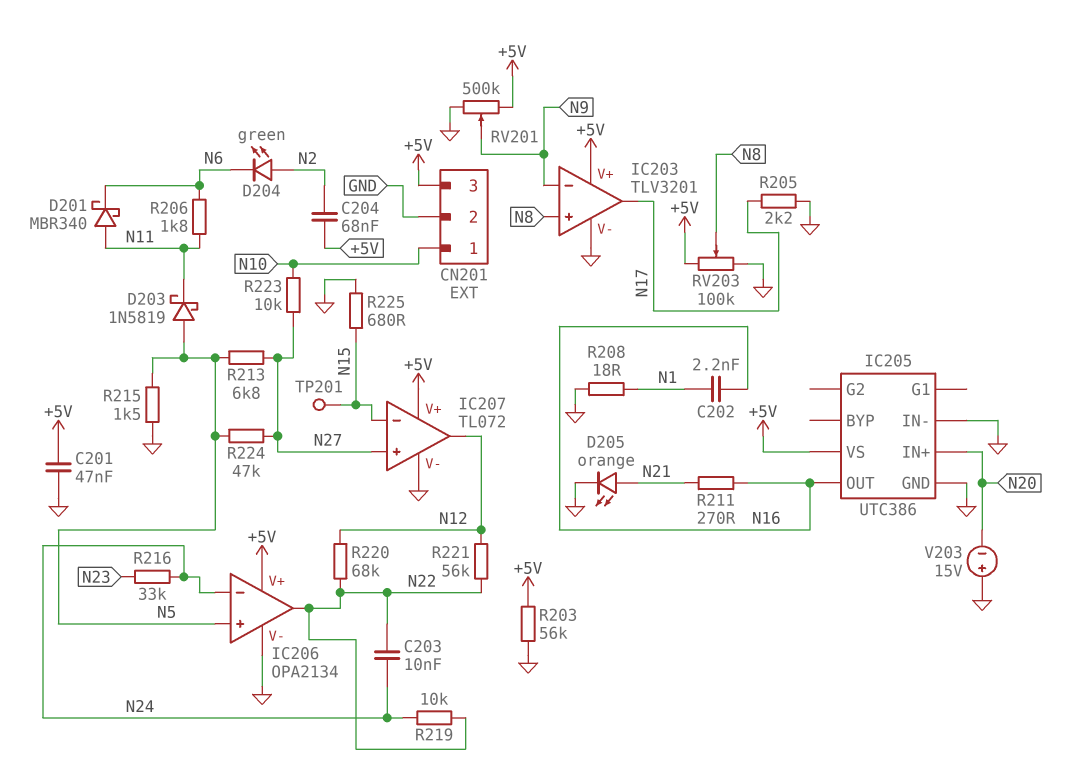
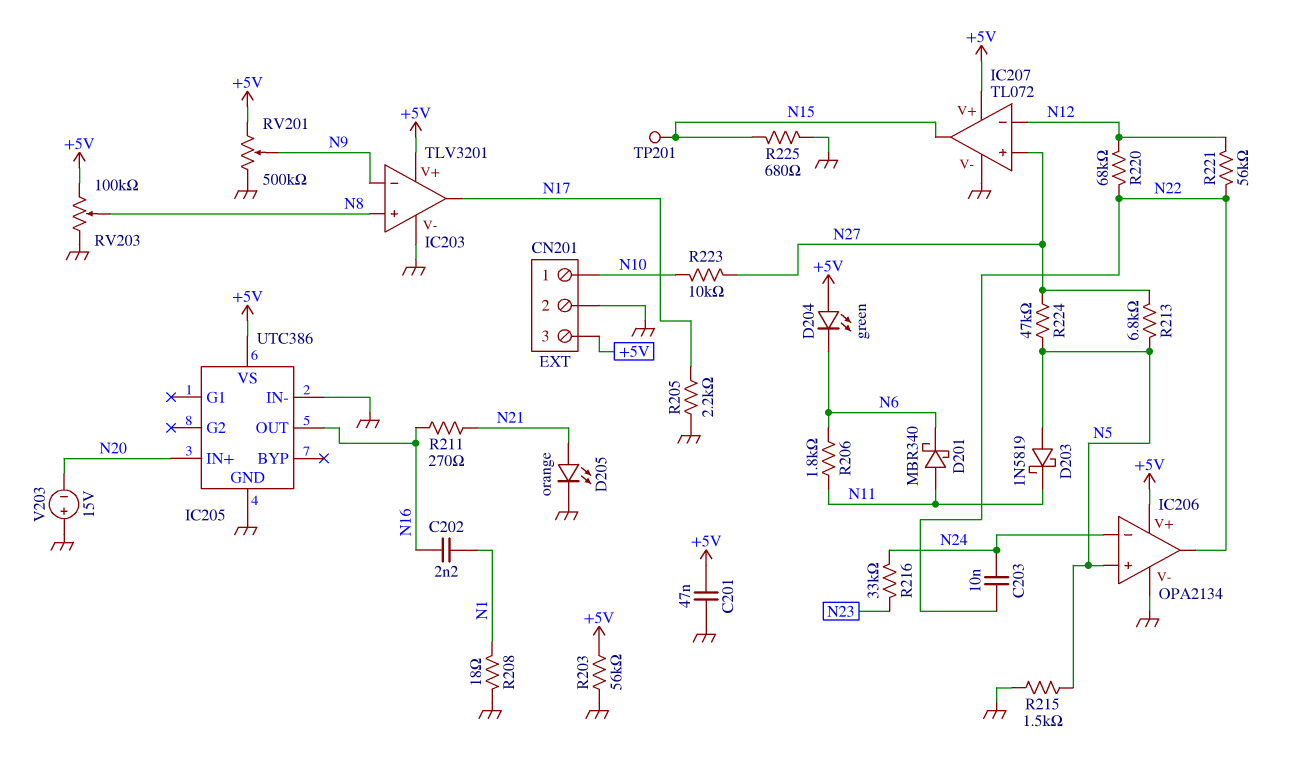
C204: 68nF (+5V, N2) -> none
D204: LED green (A N2, K N6) -> LED green (A +5V, K N6)
IC207 pin in-: N15 -> N12
IC207 pin out: N12 -> N15
R219: 10k (N22, N24) -> none

